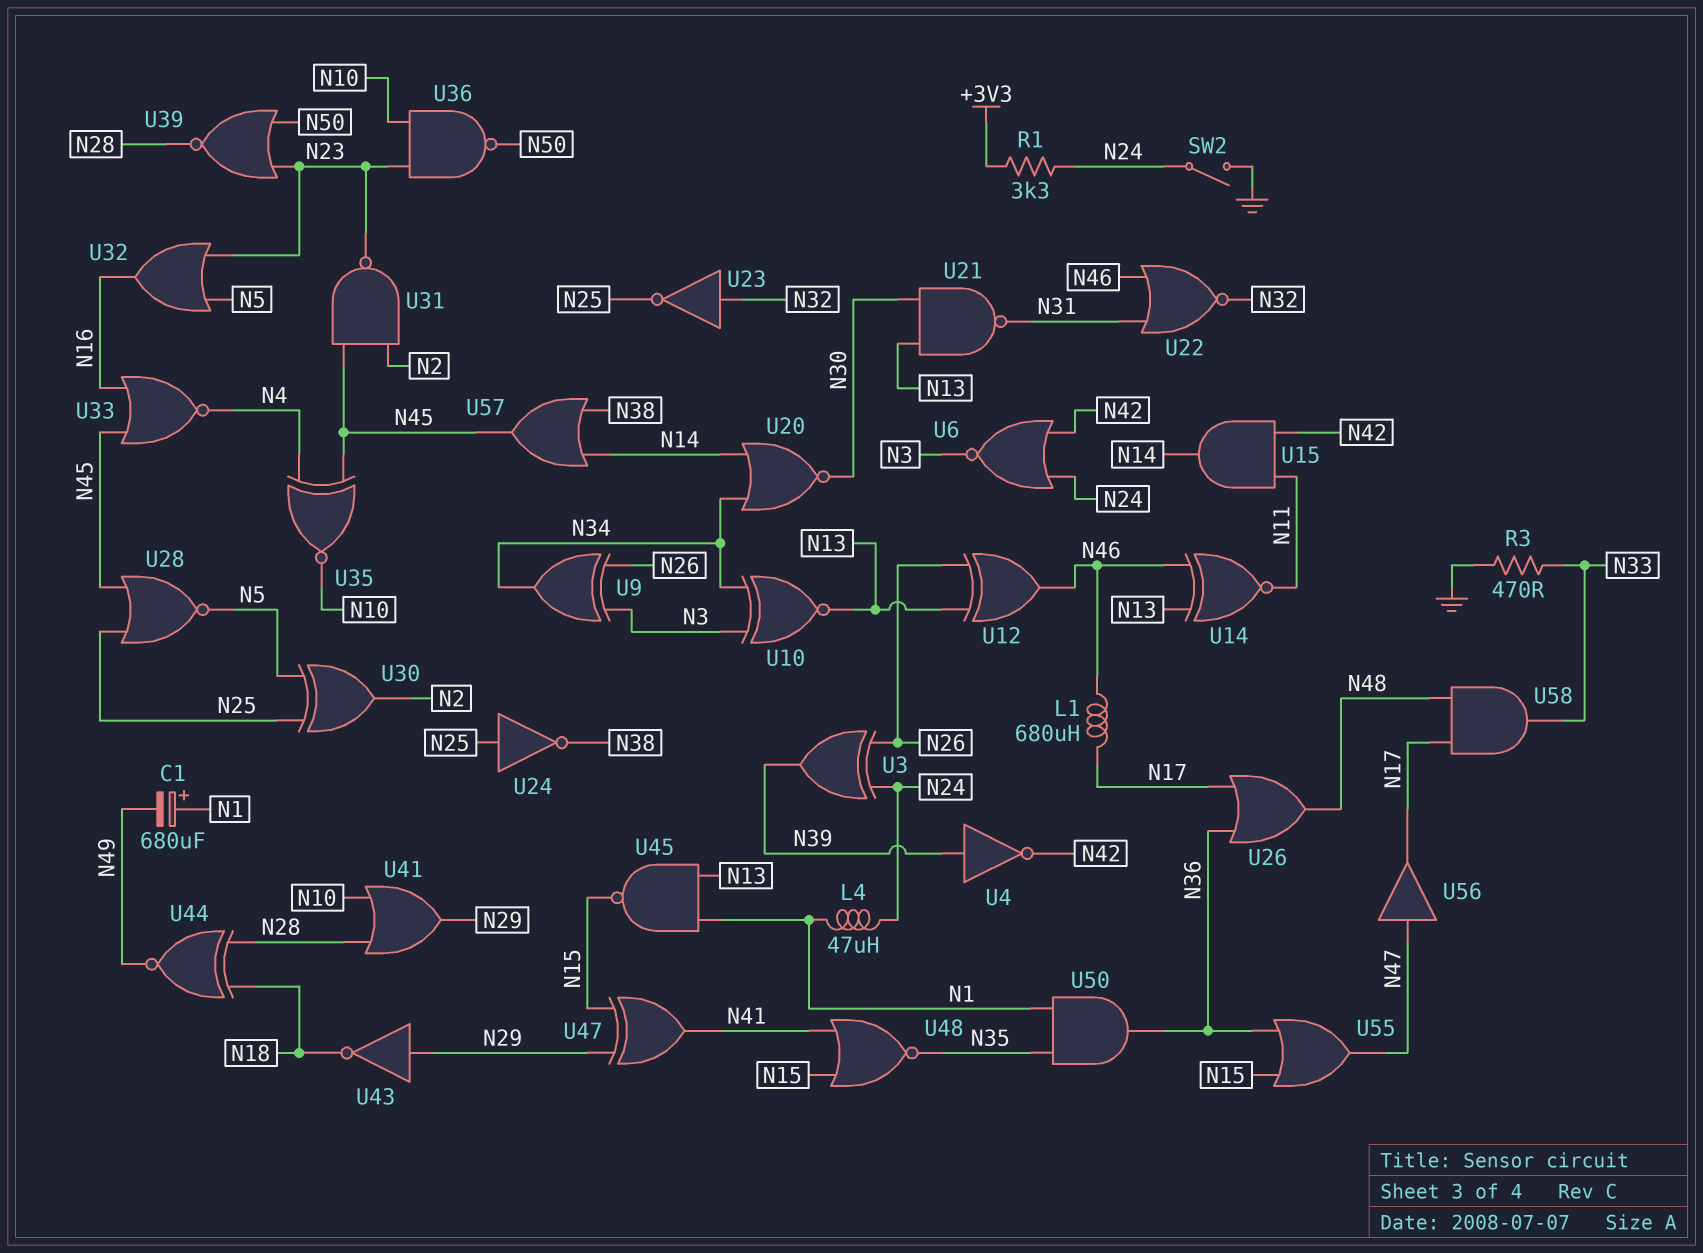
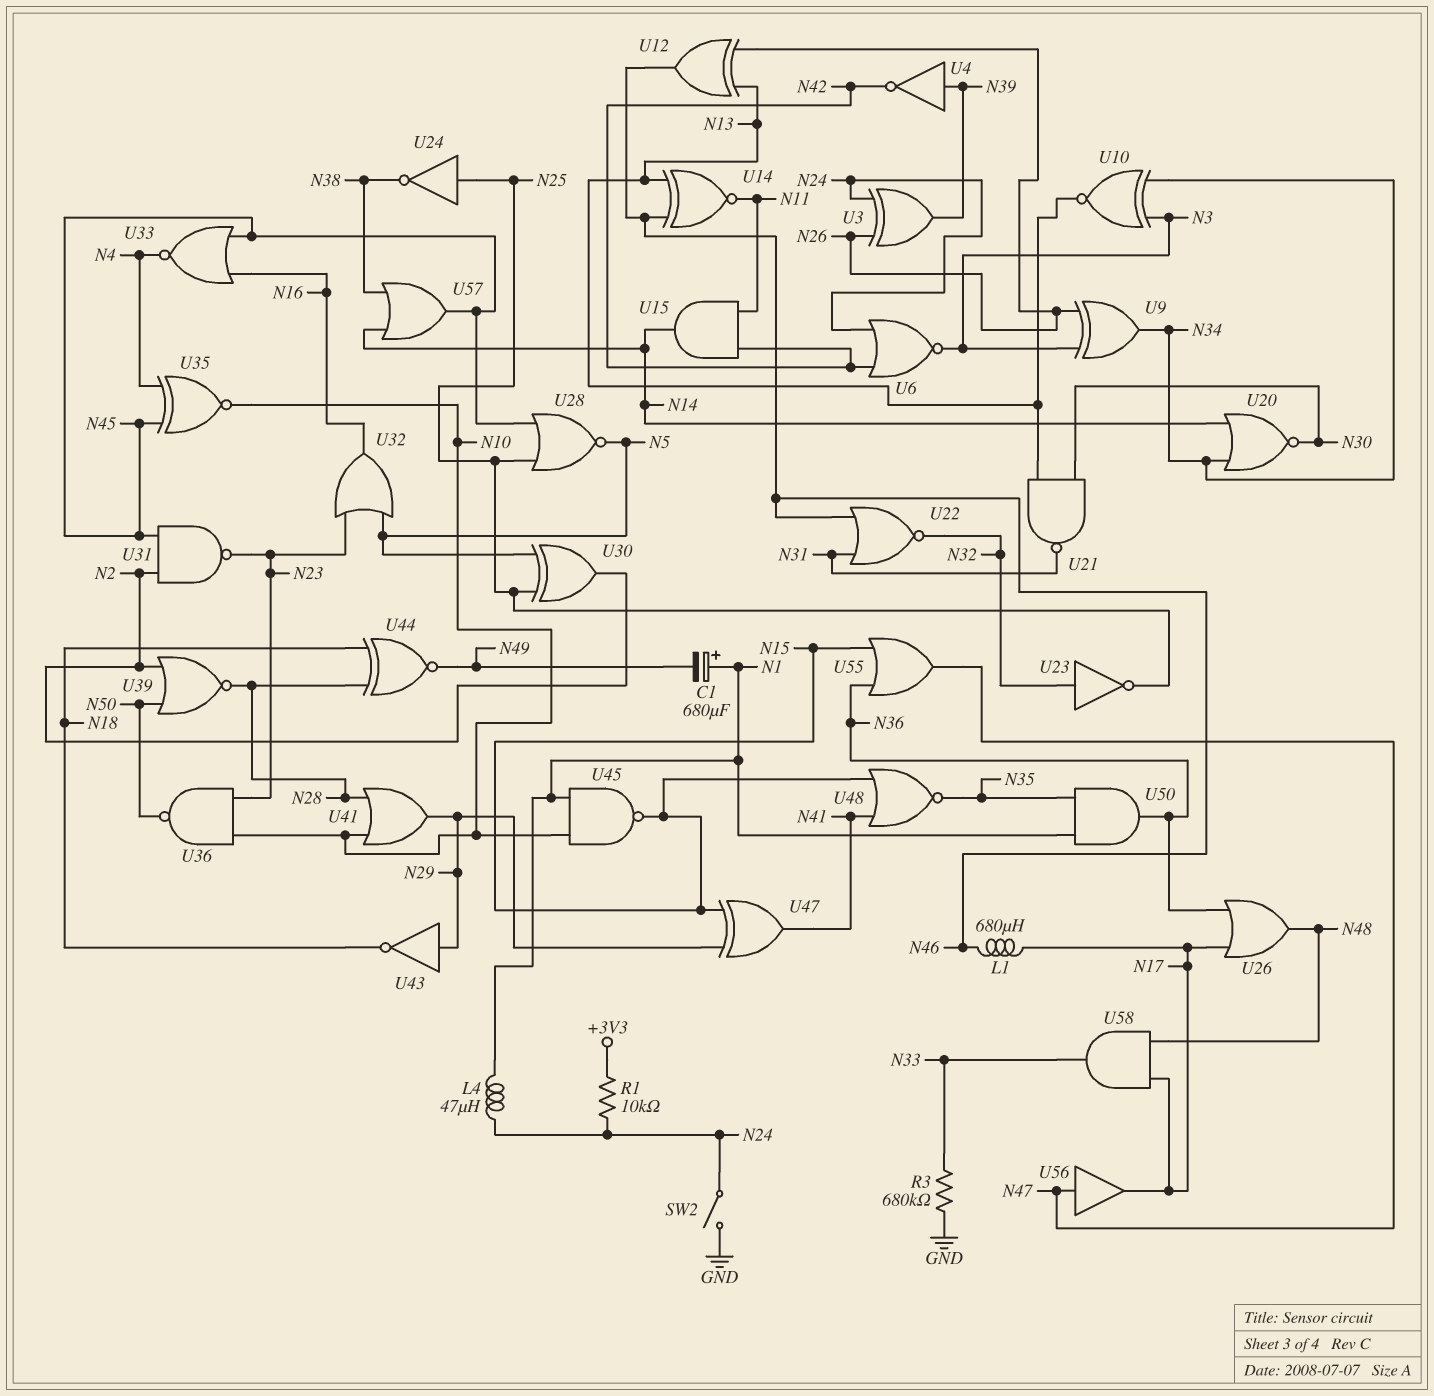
R1: 3.3k (+3V3, N24) -> 10k (+3V3, N24)
R3: 470 (GND, N33) -> 680k (GND, N33)
U39: NOR (in N23, in N50, out N28) -> NOR (in N2, in N50, out N28)
U45: NAND (in N1, in N13, out N15) -> NAND (in N1, in N10, out N15)

